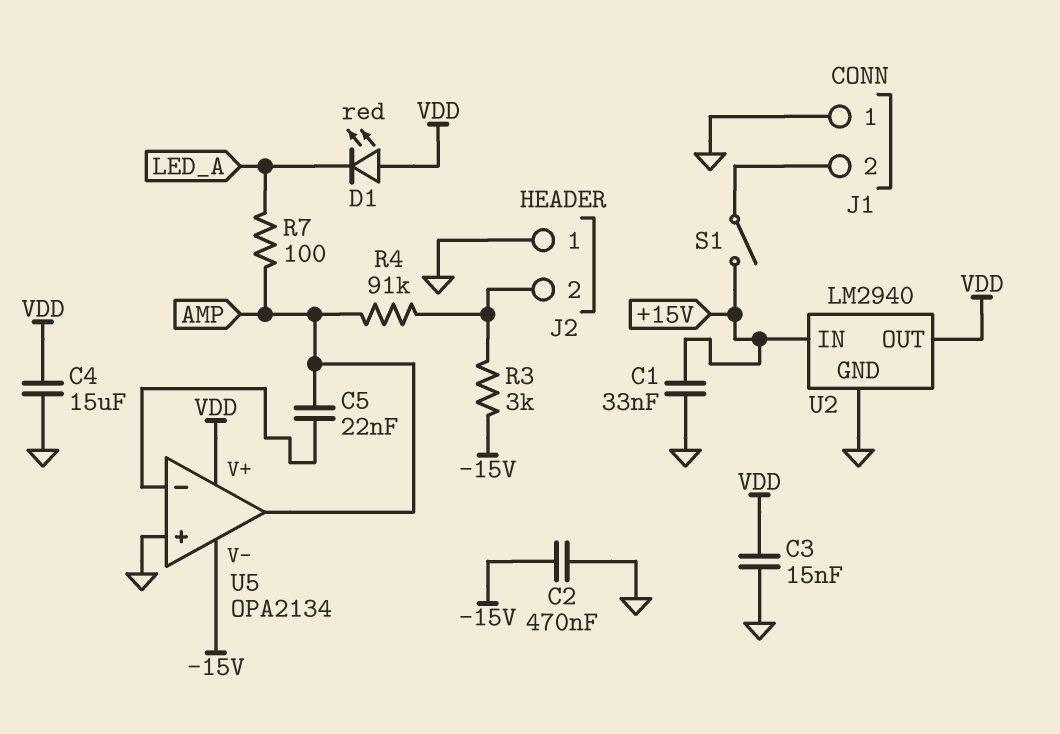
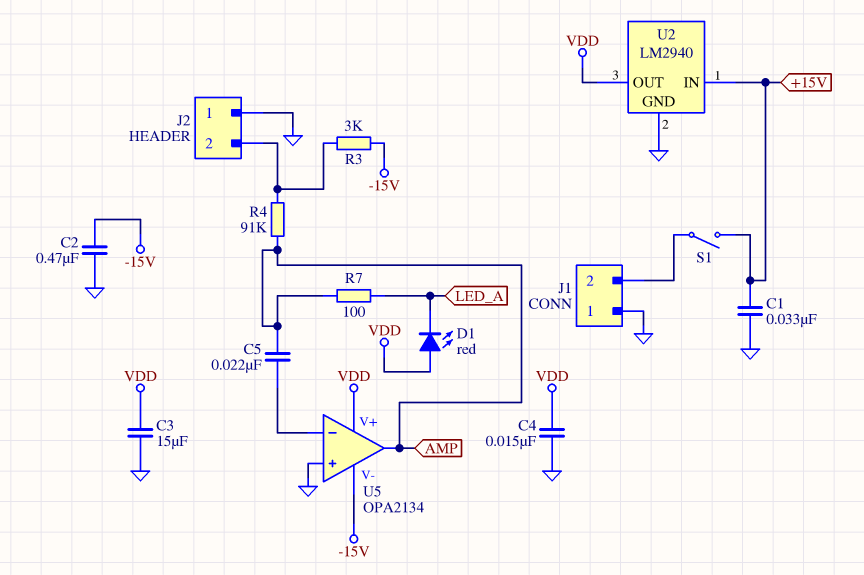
C3: 15nF (GND, VDD) -> 15uF (GND, VDD)
C4: 15uF (GND, VDD) -> 15nF (GND, VDD)

